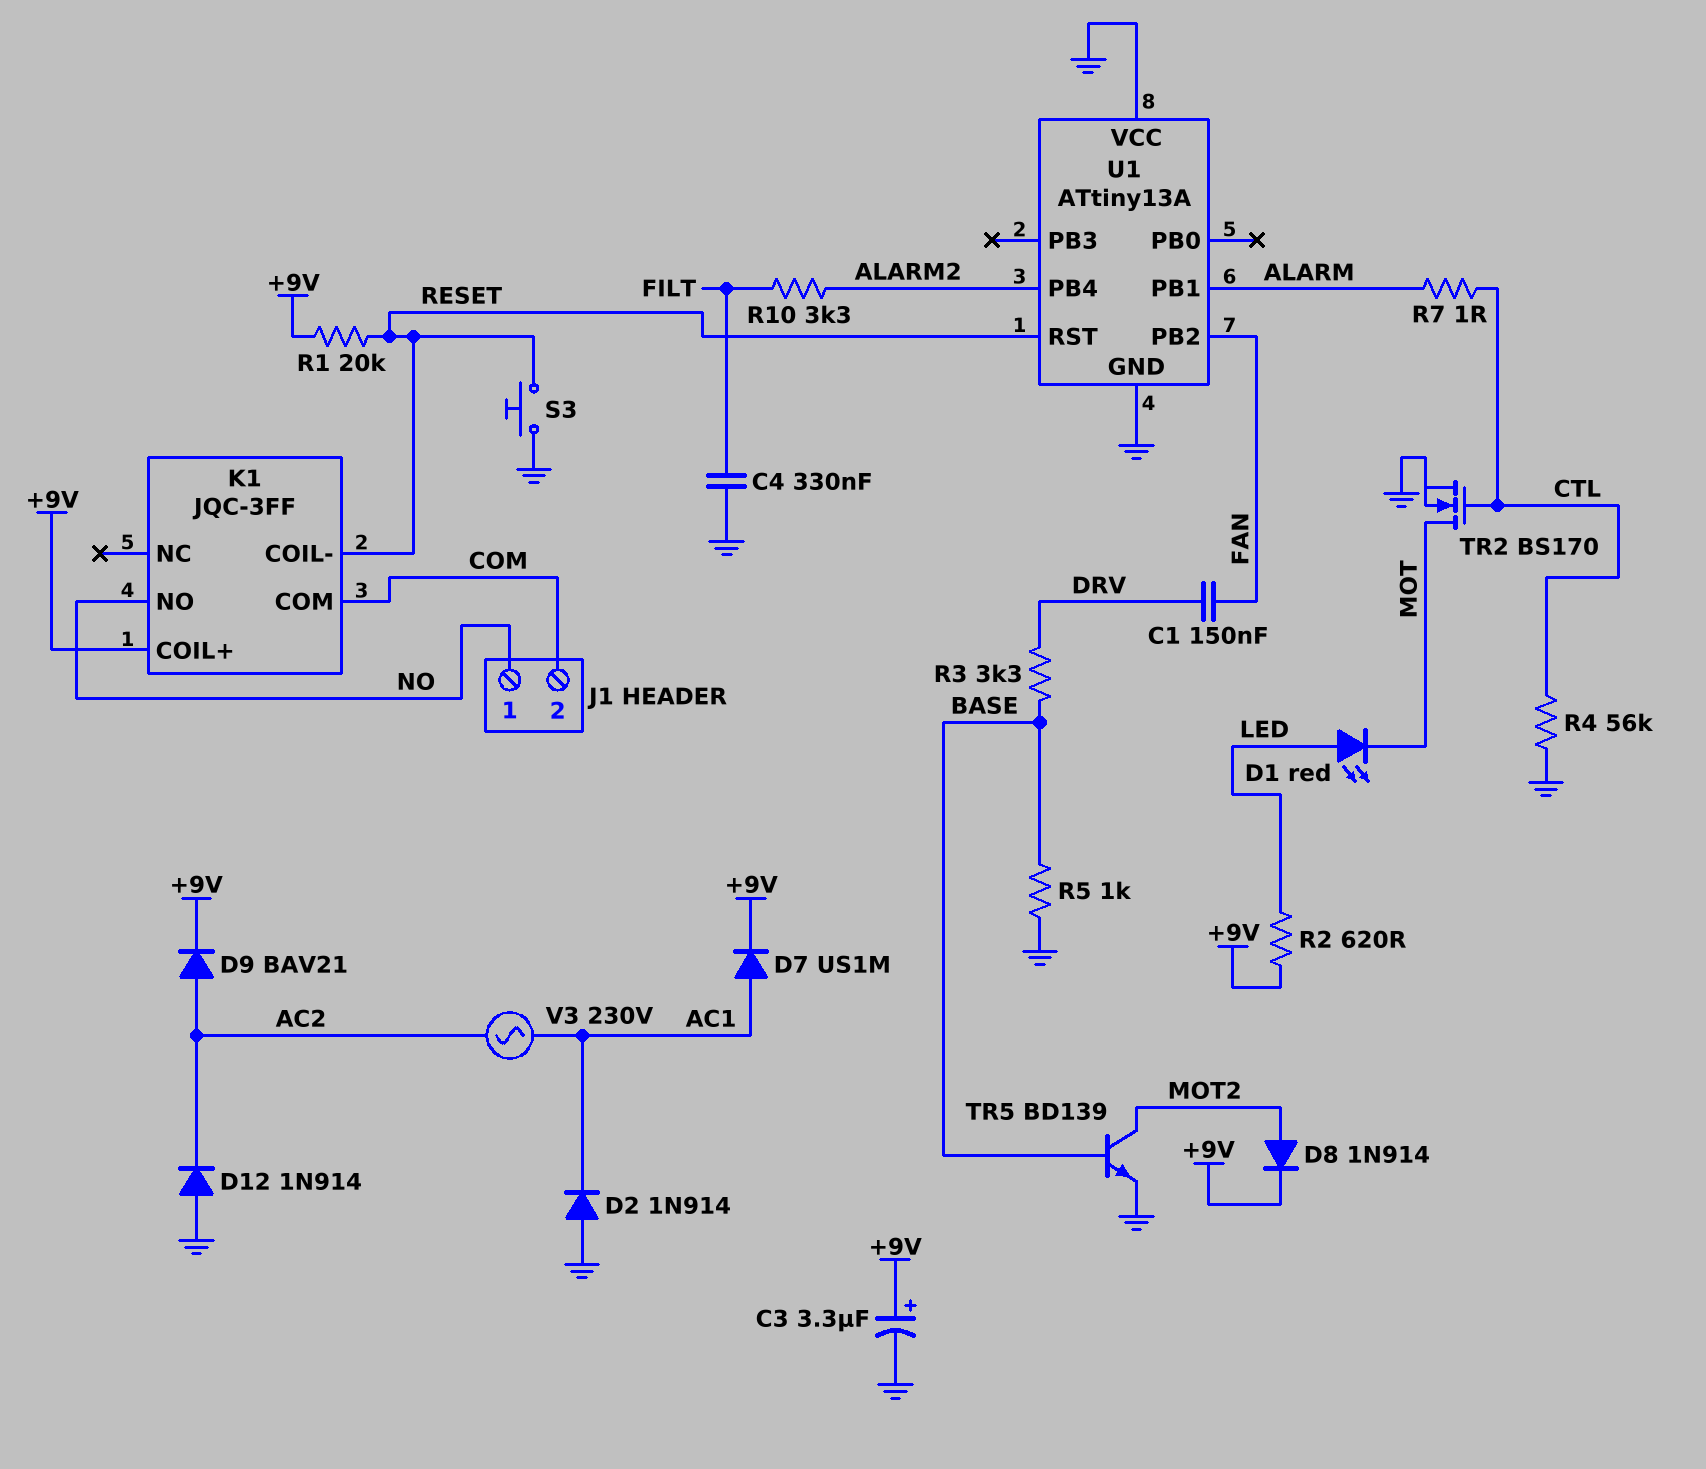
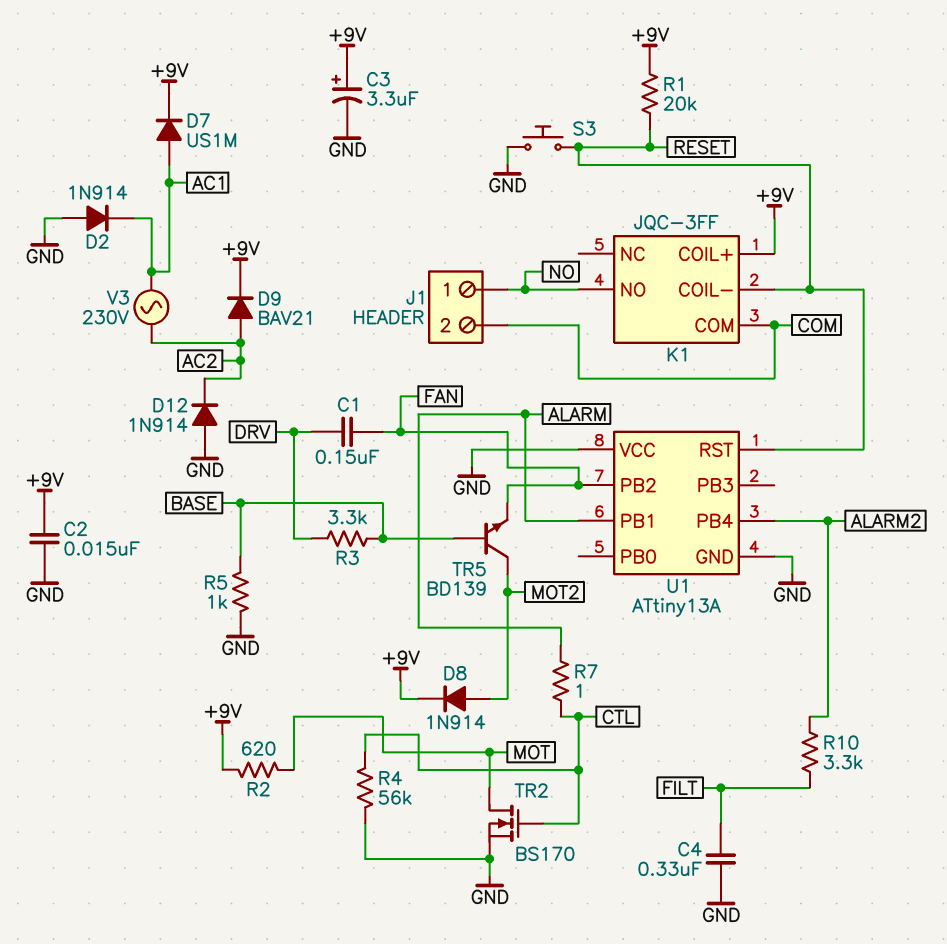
C2: none -> 15nF (+9V, GND)
D1: LED red (A LED, K MOT) -> none
R2: 620 (+9V, LED) -> 620 (+9V, MOT)
TR5: NPN BD139 (B BASE, C MOT2, E GND) -> NPN BD139 (B BASE, C MOT2, E FAN)

